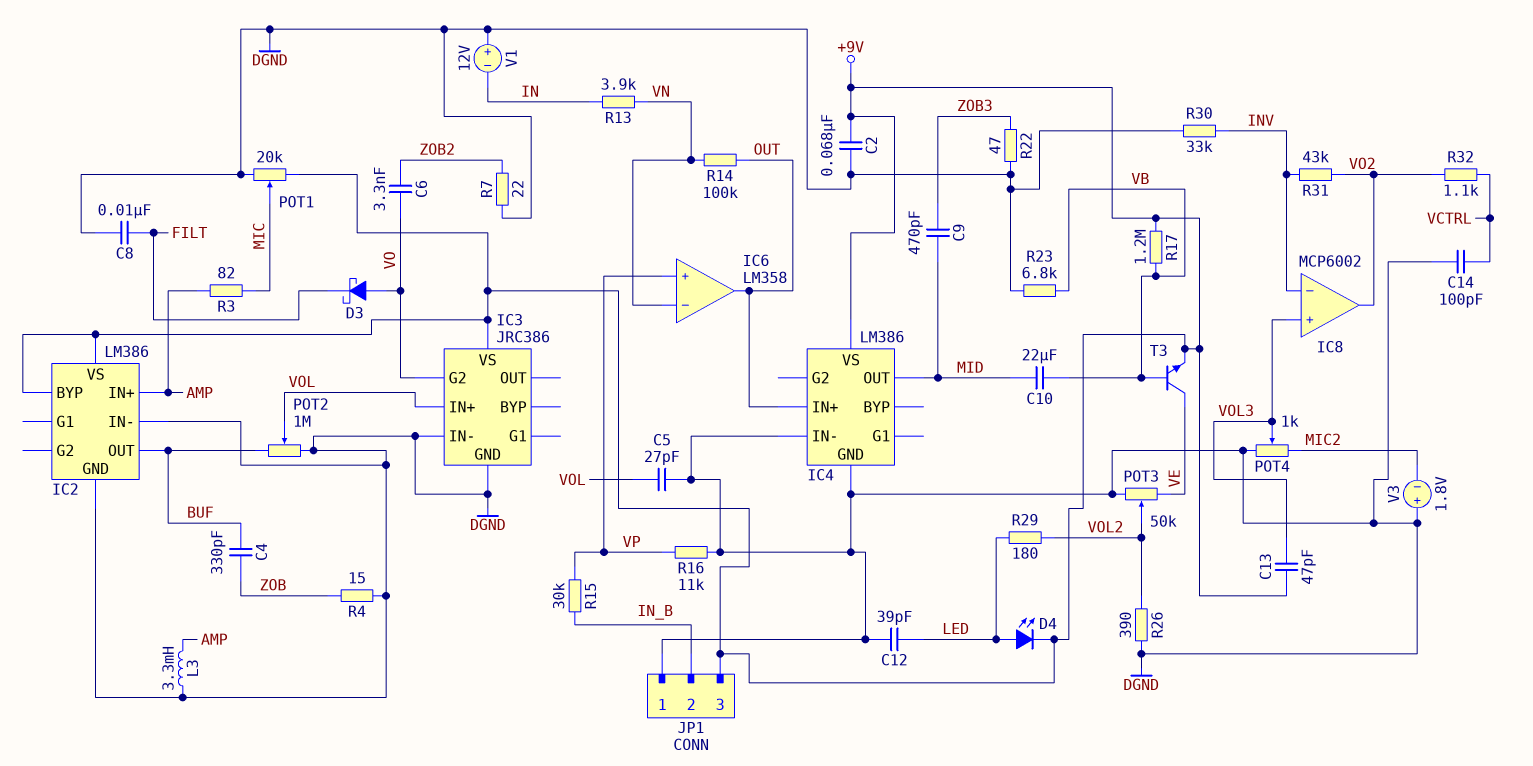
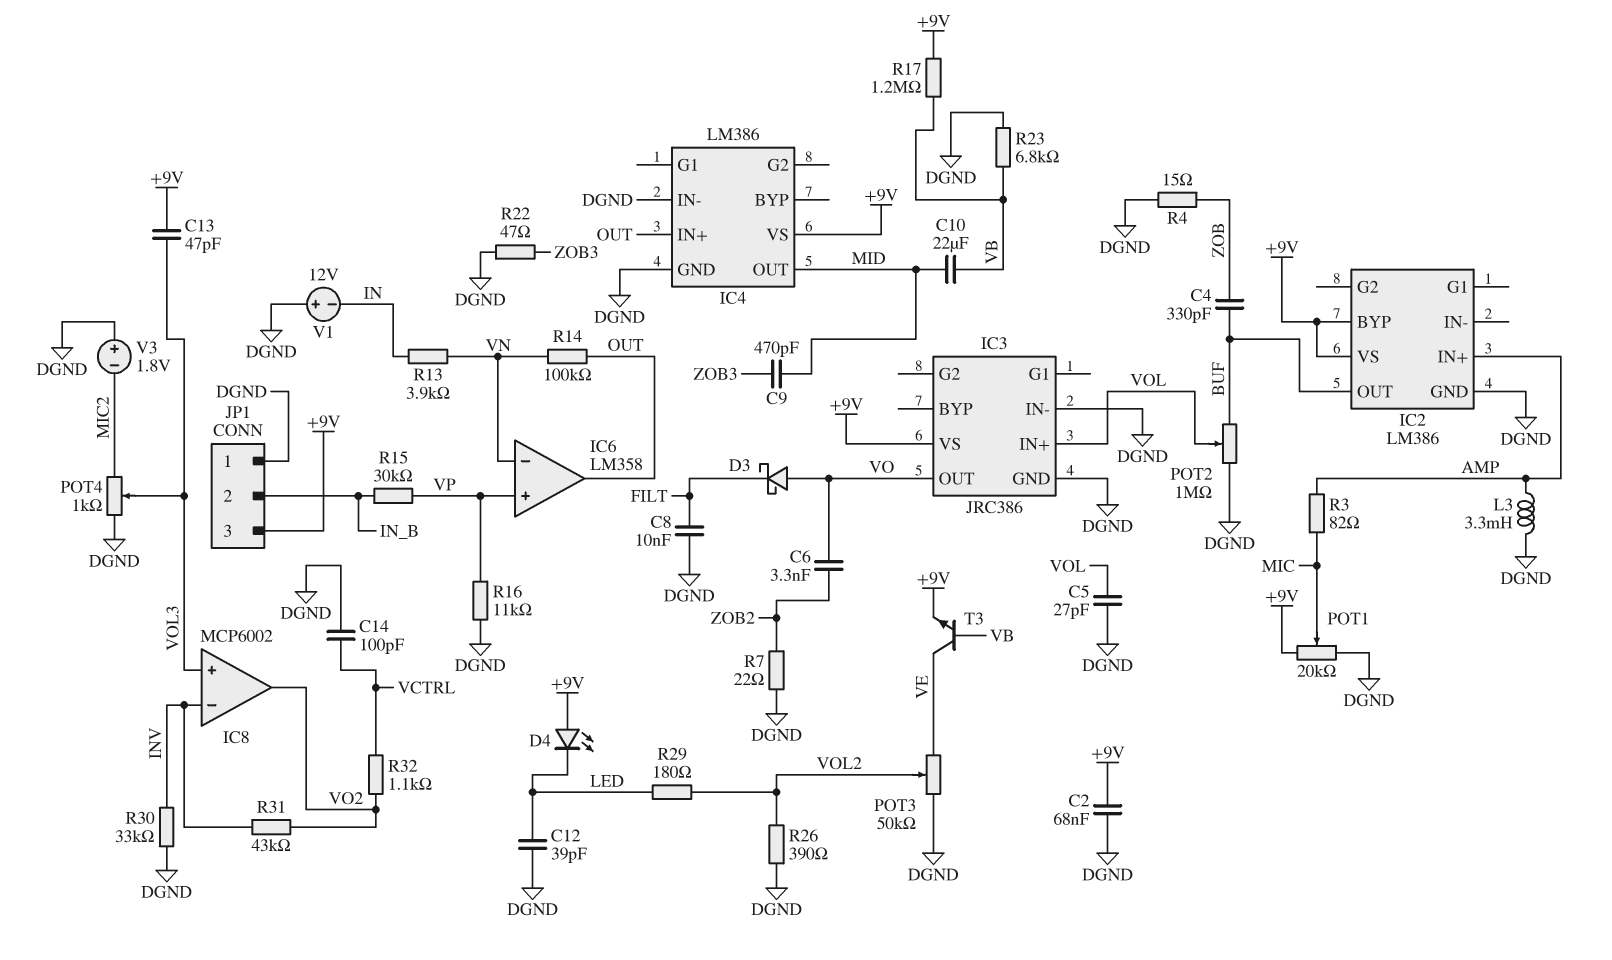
D4: LED (A LED, K +9V) -> LED (A +9V, K LED)
IC2 pin IN-: DGND -> none
IC3 pin G2: VO -> none
IC3 pin OUT: none -> VO

